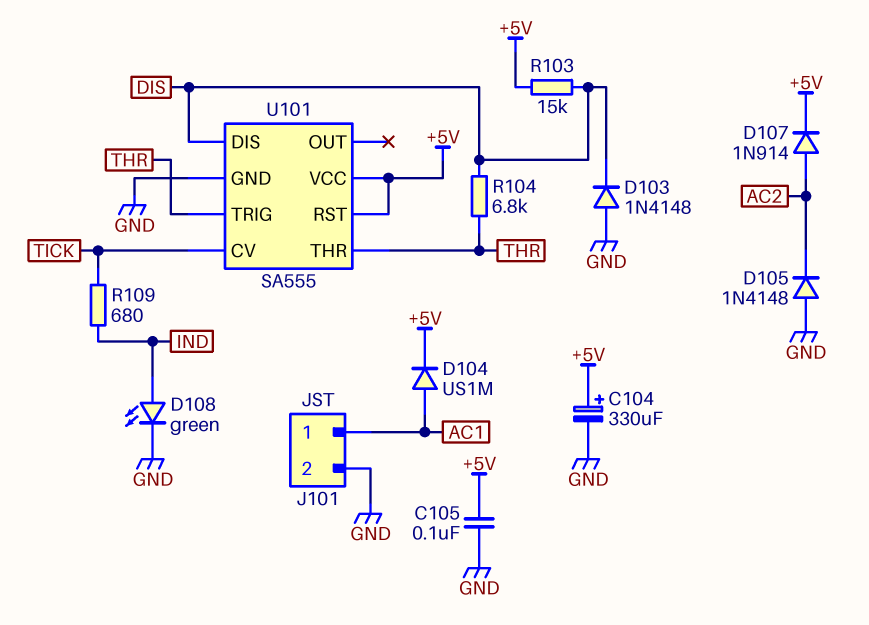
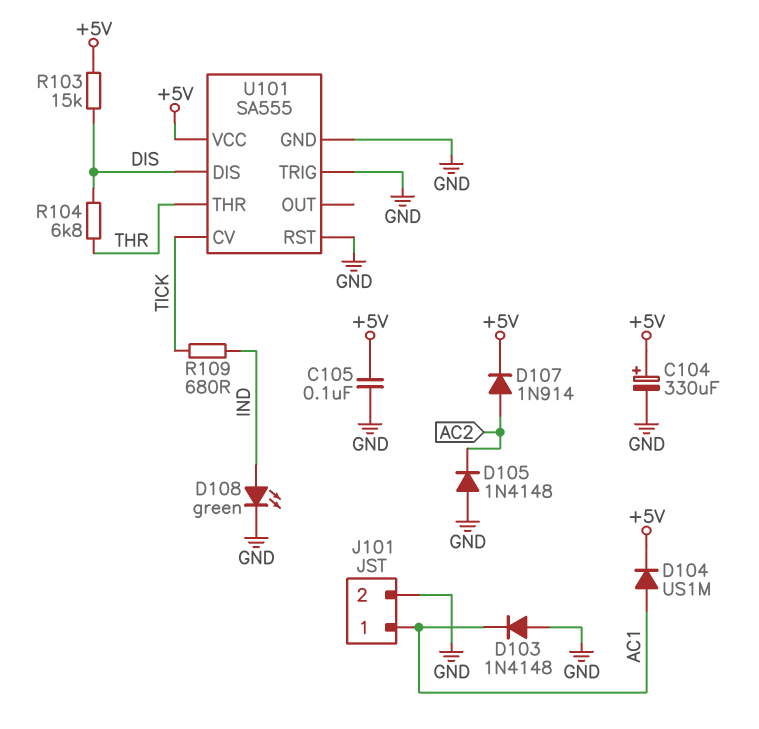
D103: diode 1N4148 (A GND, K DIS) -> diode 1N4148 (A GND, K AC1)
U101 pin RST: +5V -> GND
U101 pin TRIG: THR -> GND

